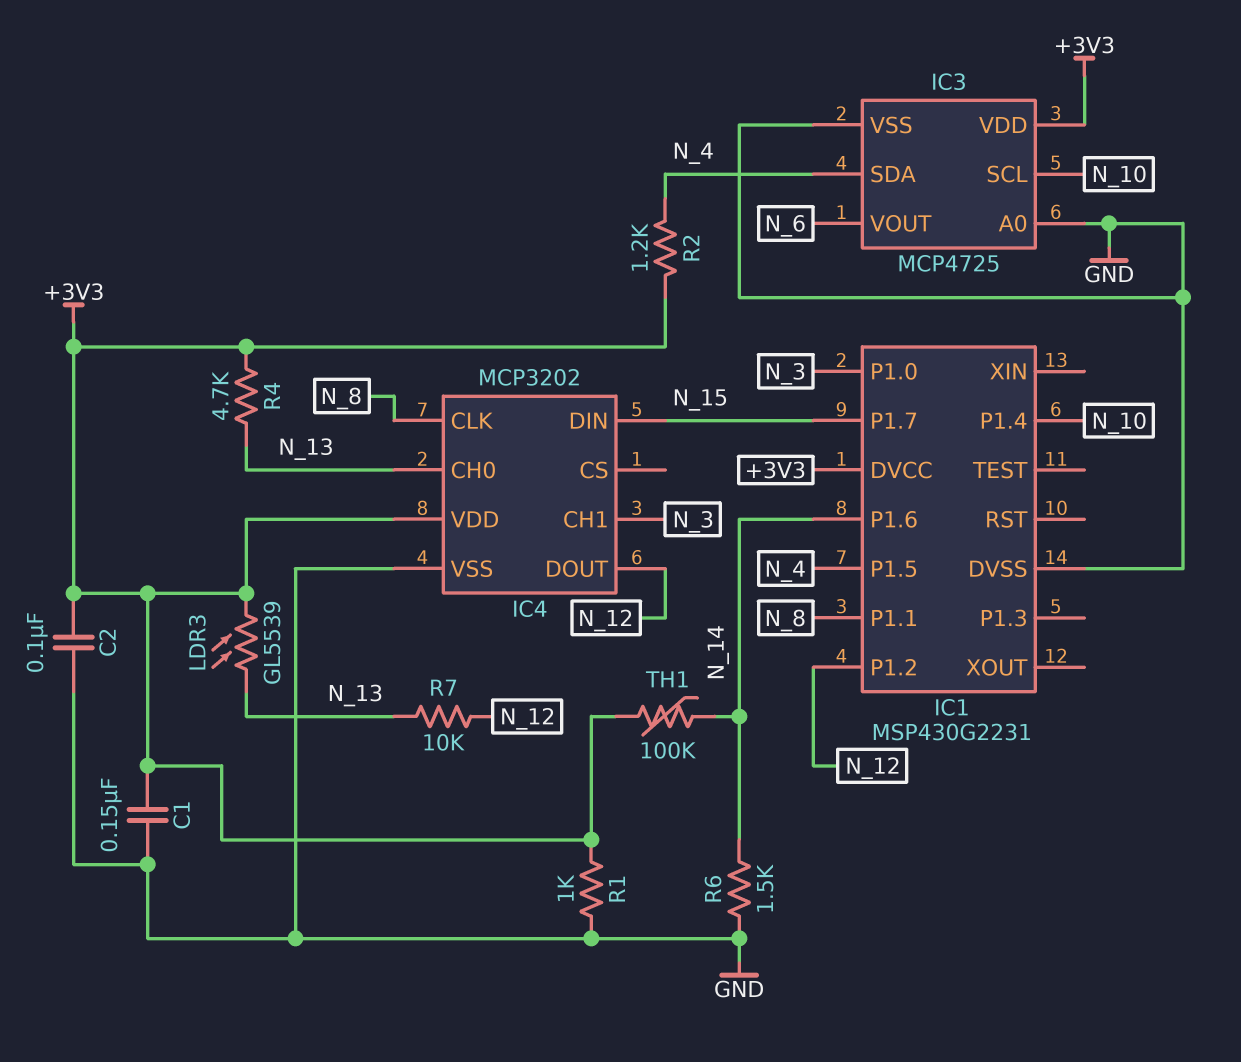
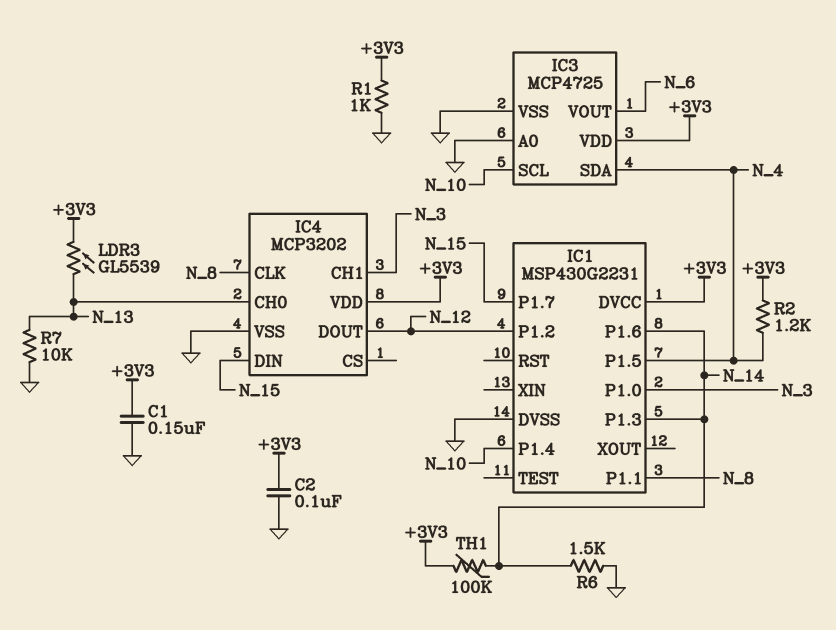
IC1 pin P1.3: none -> N_14
R4: 4.7k (+3V3, N_13) -> none
R7: 10k (N_12, N_13) -> 10k (GND, N_13)

